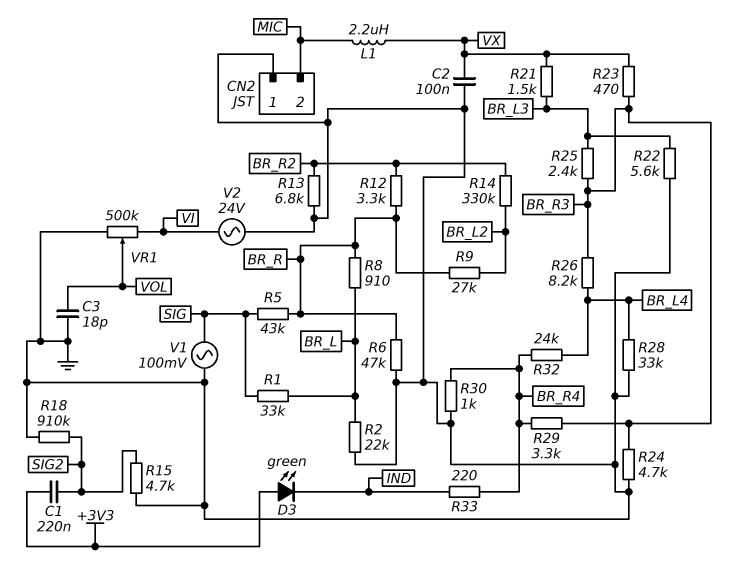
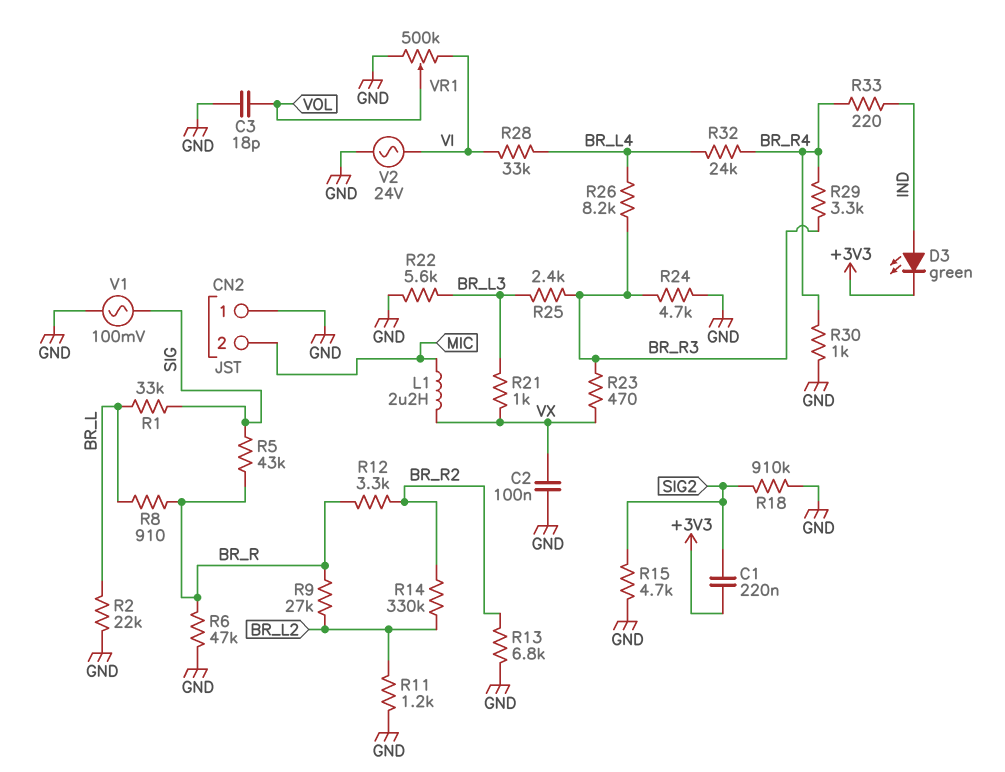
D3: LED green (A +3V3, K IND) -> LED green (A IND, K +3V3)
R11: none -> 1.2k (BR_L2, GND)
R21: 1.5k (BR_L3, VX) -> 1k (BR_L3, VX)
R28: 33k (BR_L4, GND) -> 33k (BR_L4, VI)

